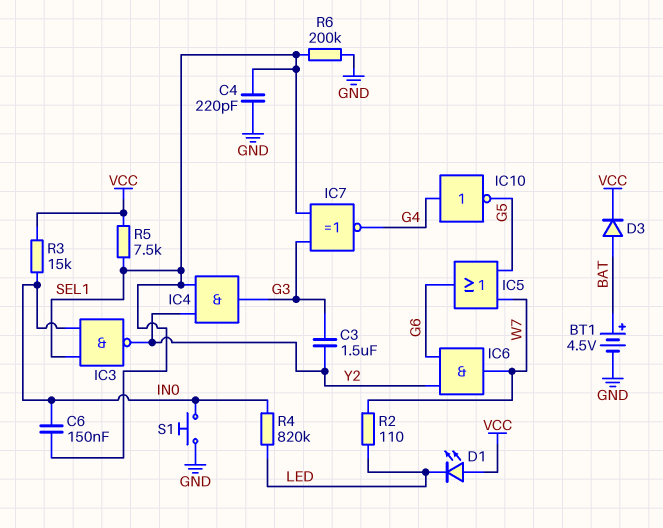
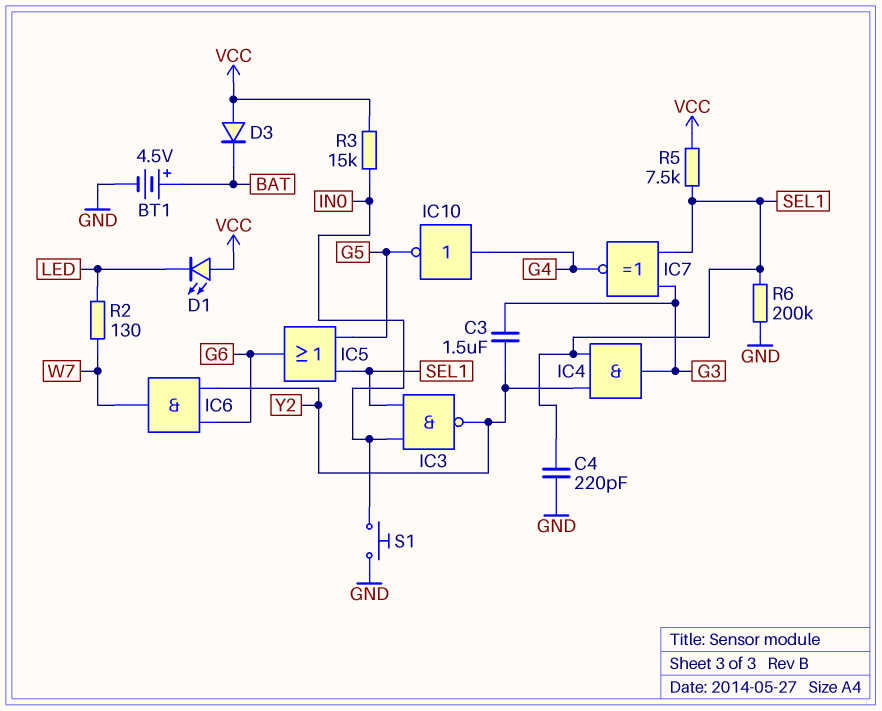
C6: 150nF (IN0, SEL1) -> none
D3: diode (A BAT, K VCC) -> diode (A VCC, K BAT)
IC5: OR (in G5, in W7, out G6) -> OR (in G5, in SEL1, out G6)
R2: 110 (LED, W7) -> 130 (LED, W7)
R4: 820k (IN0, LED) -> none

